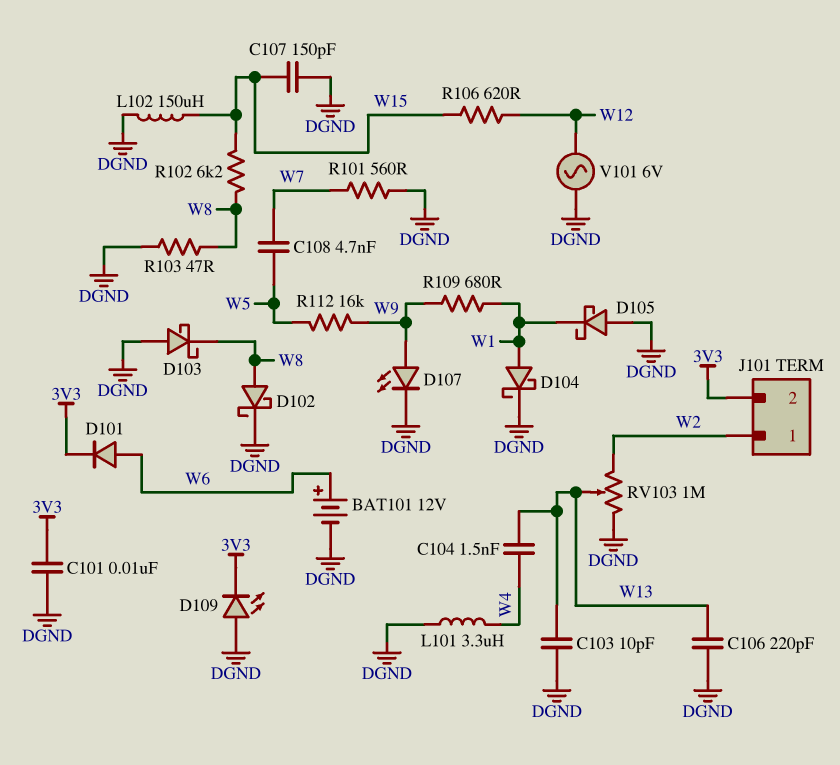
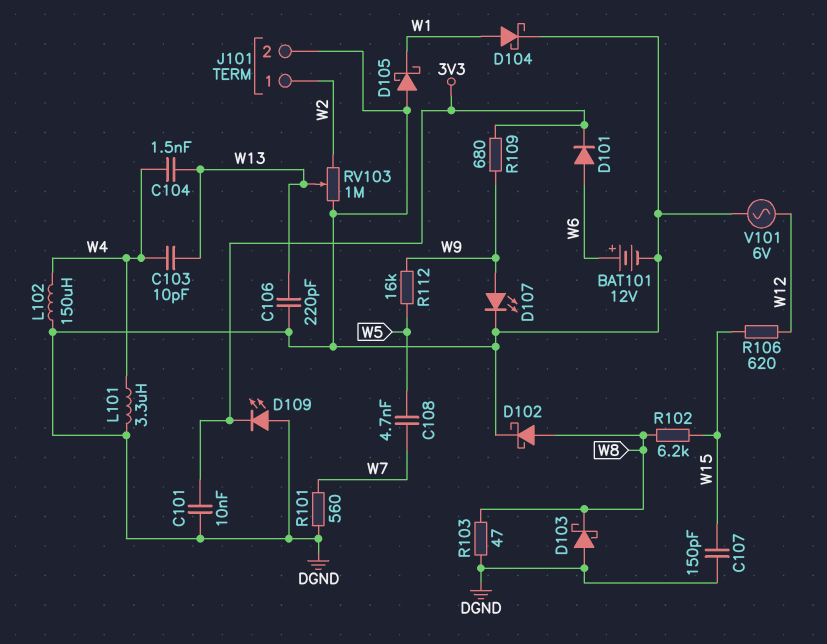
C103: 10pF (DGND, W13) -> 10pF (W4, W13)
J101 pin 2: 3V3 -> DGND
L102: 150uH (DGND, W15) -> 150uH (DGND, W4)
R109: 680 (W1, W9) -> 680 (3V3, W9)

